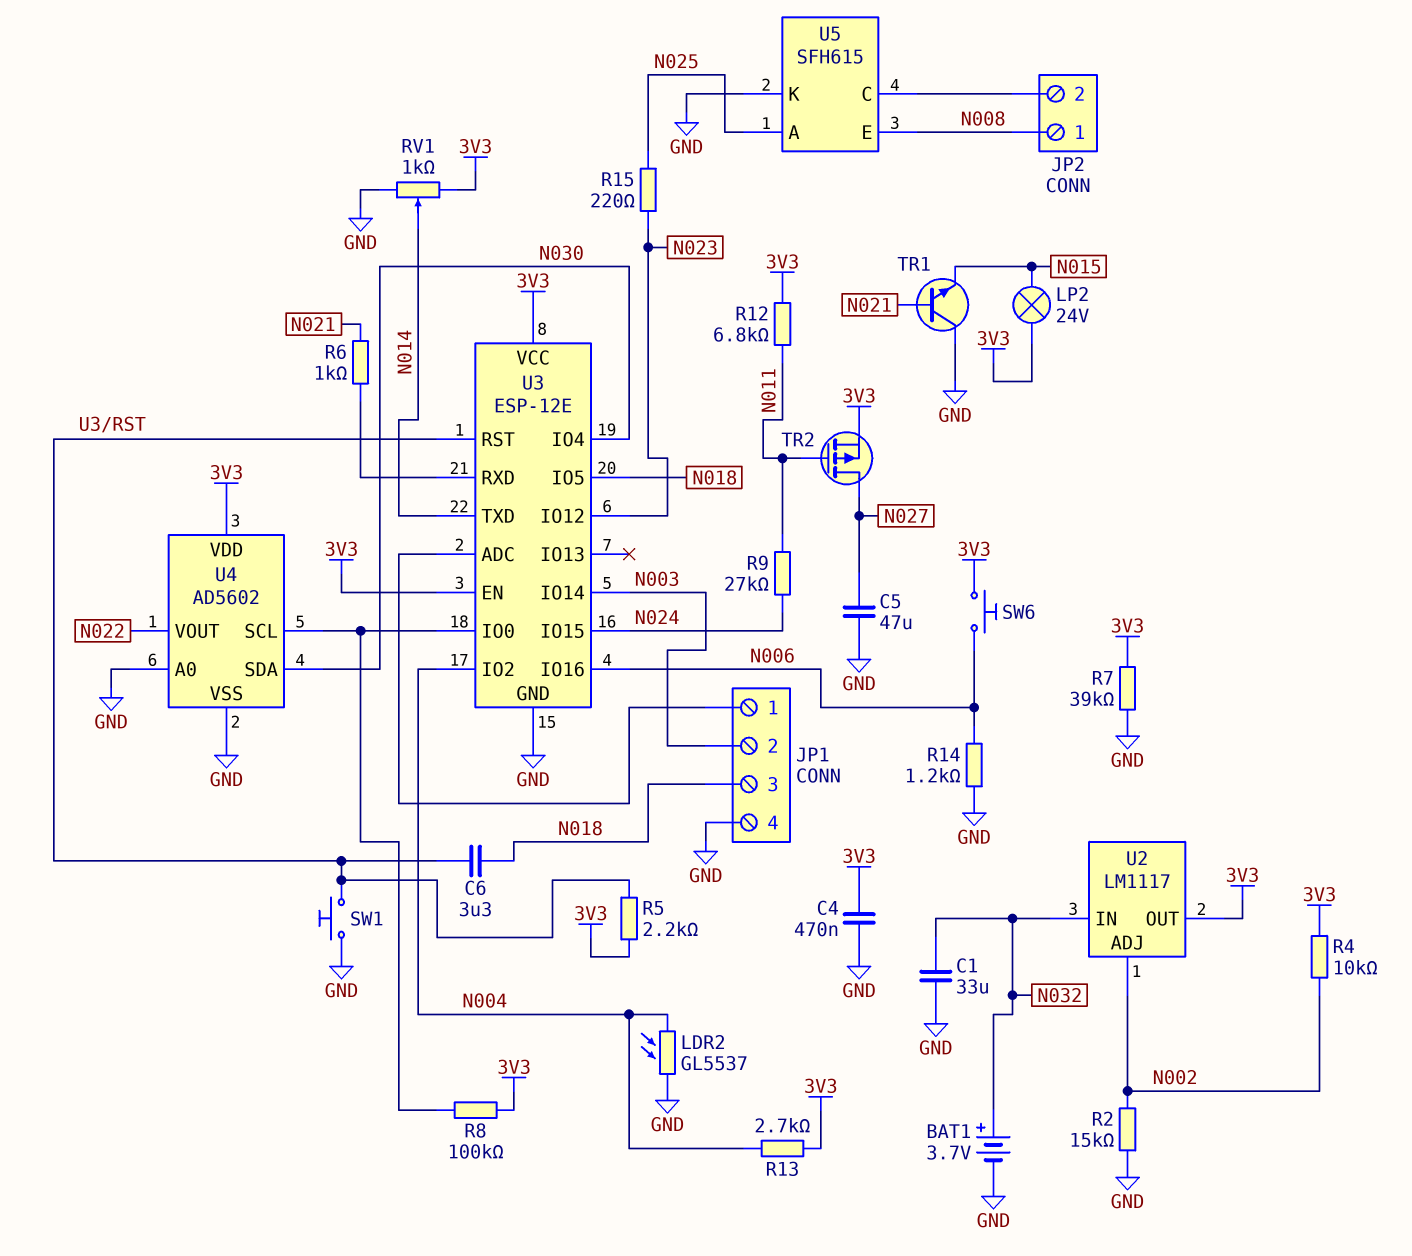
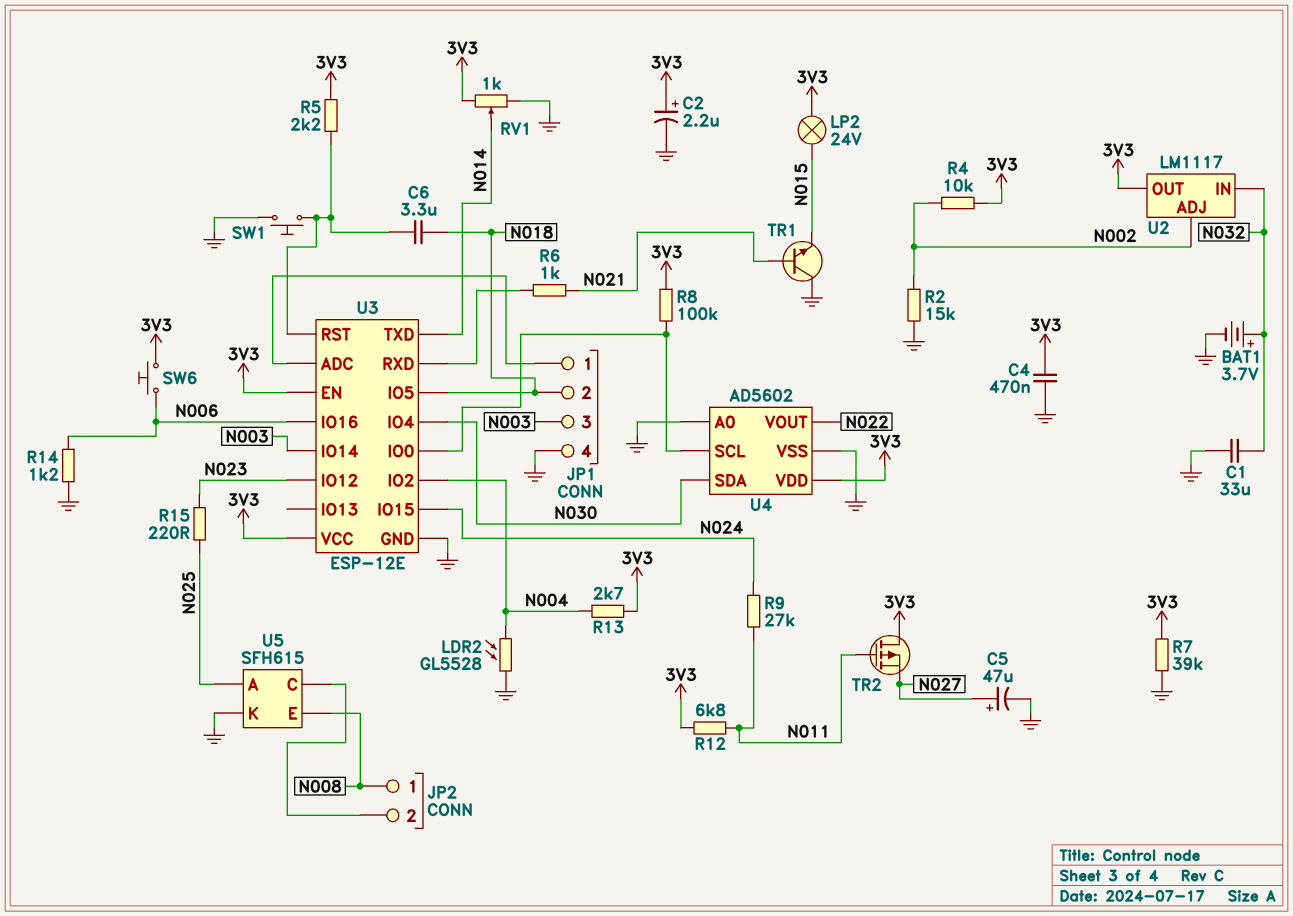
C2: none -> 2.2uF (plus 3V3, minus GND)
C5: 47uF (GND, N027) -> 47uF (plus N027, minus GND)
JP1 pin 2: N003 -> N018
JP1 pin 3: N018 -> N003
LDR2: GL5537 (GND, N004) -> GL5528 (GND, N004)
TR2: PMOS (G N011, D N027, S 3V3) -> PMOS (G N011, D 3V3, S N027)

